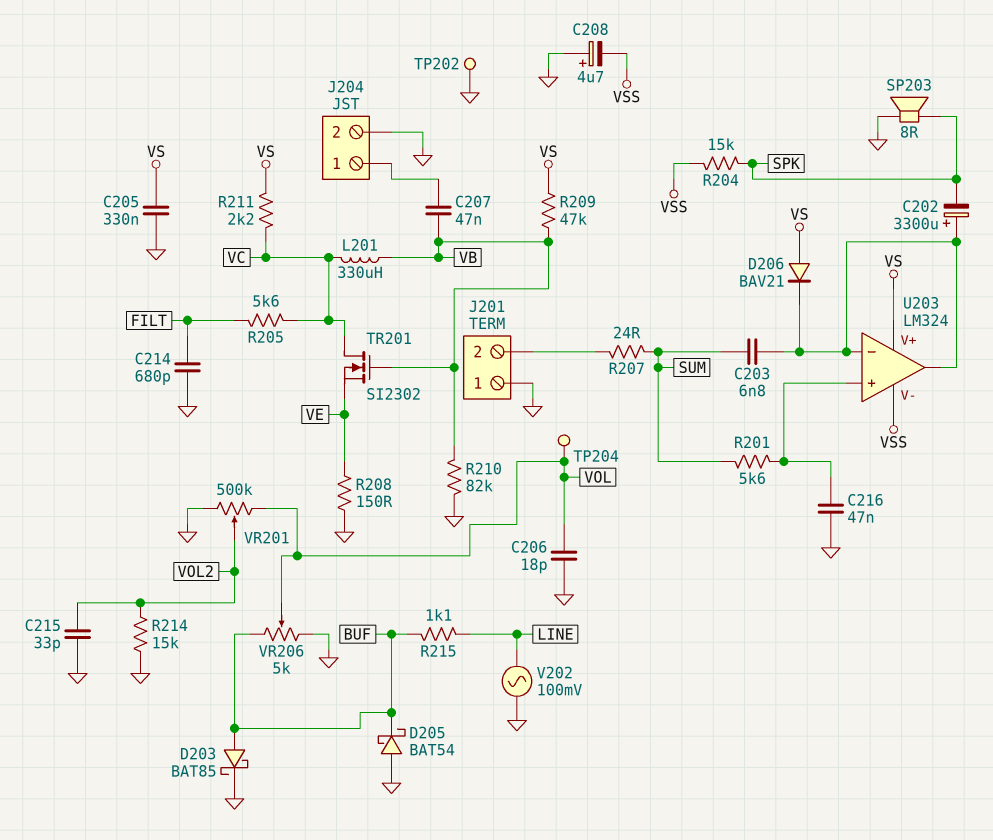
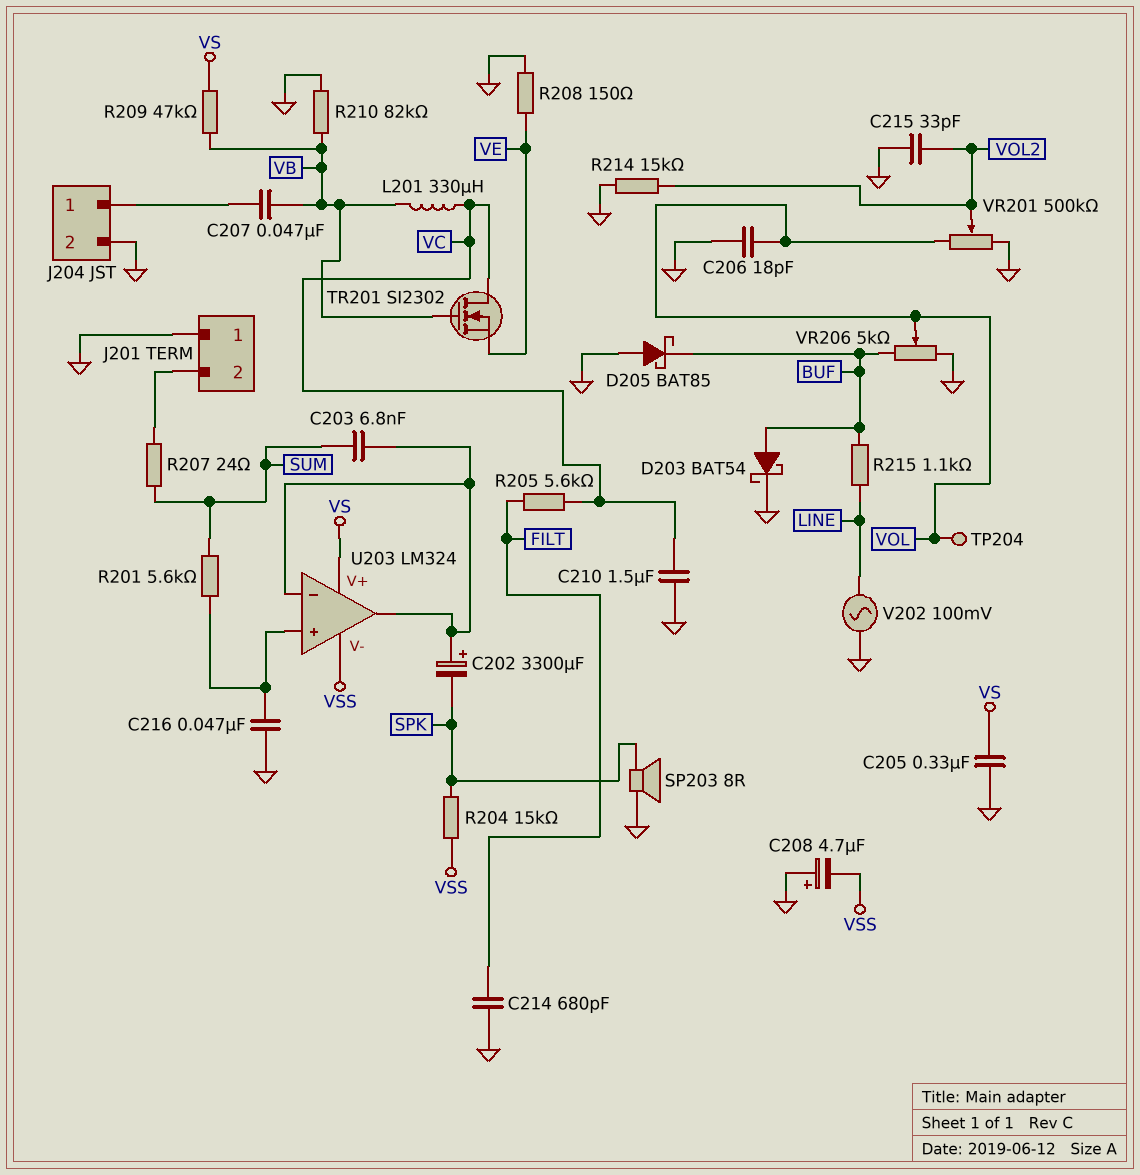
C210: none -> 1.5uF (GND, VC)
D203: schottky BAT85 (A BUF, K GND) -> schottky BAT54 (A BUF, K GND)
D205: schottky BAT54 (A GND, K BUF) -> schottky BAT85 (A GND, K BUF)
D206: diode BAV21 (A VS, K U203/in-) -> none
R211: 2.2k (VC, VS) -> none
TP202: test point (GND) -> none

